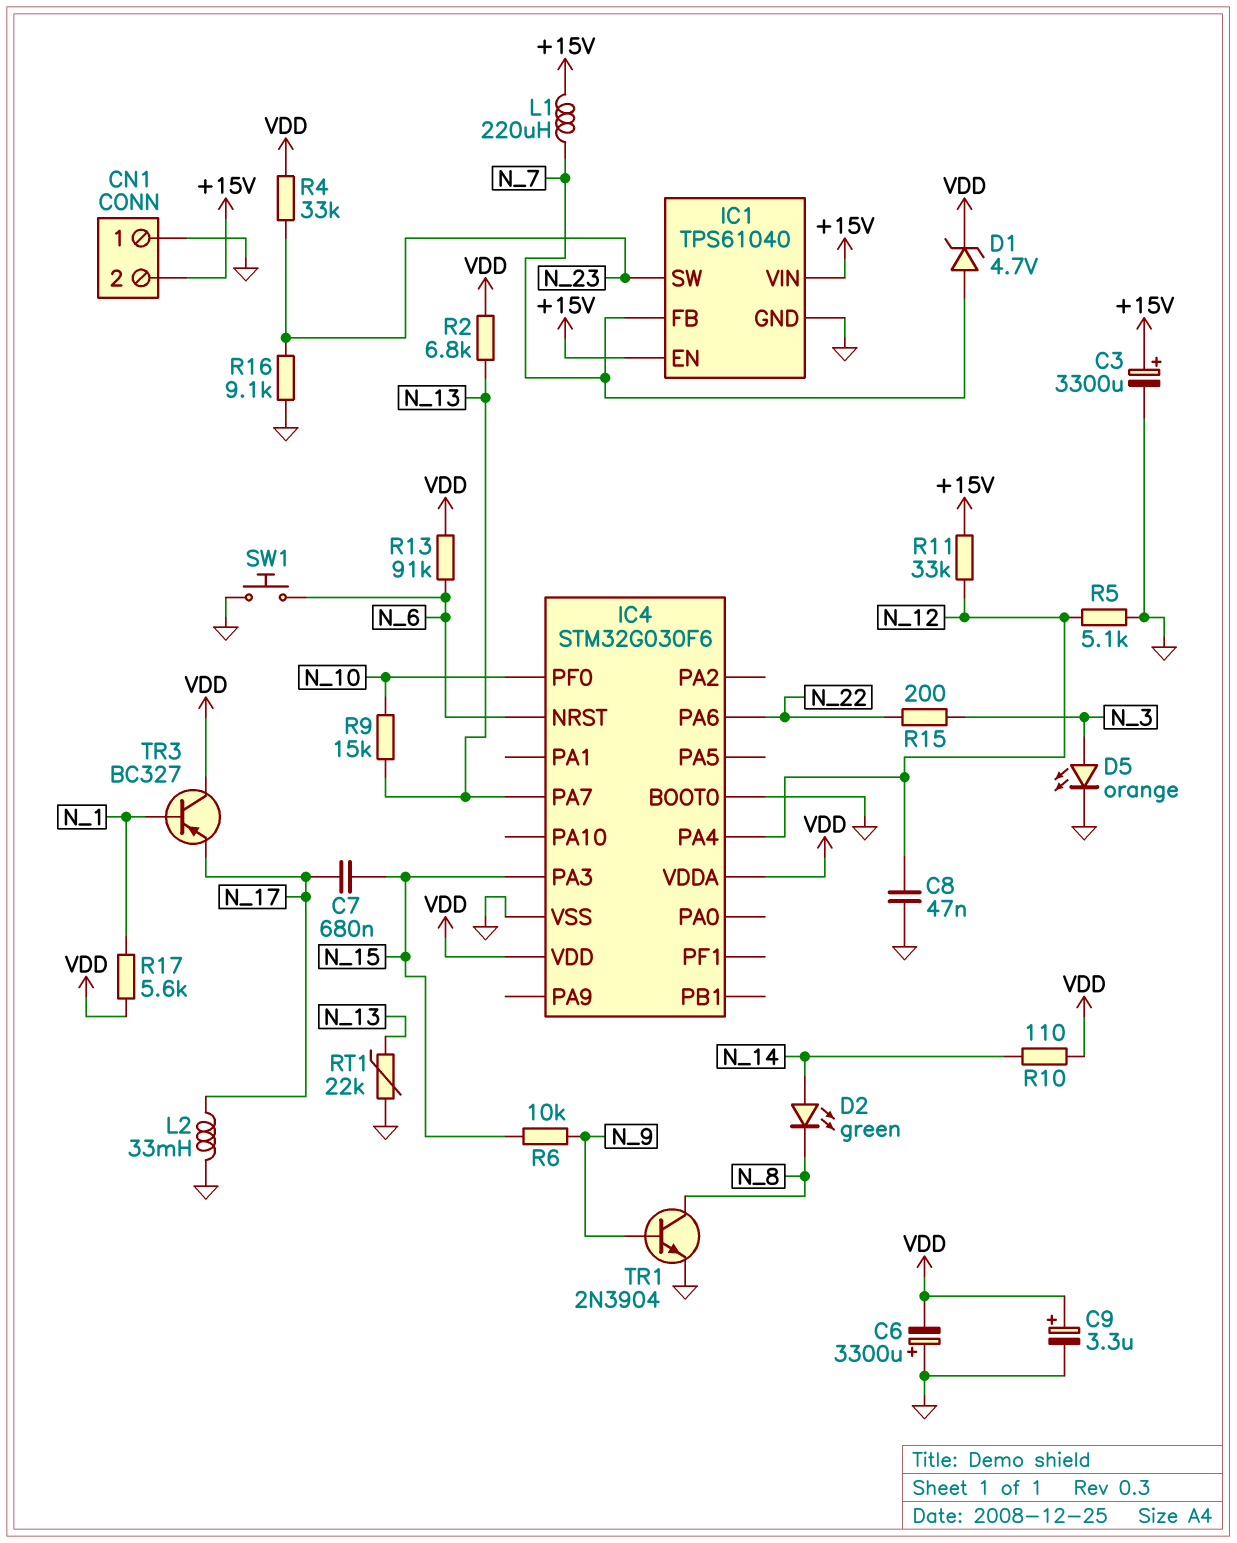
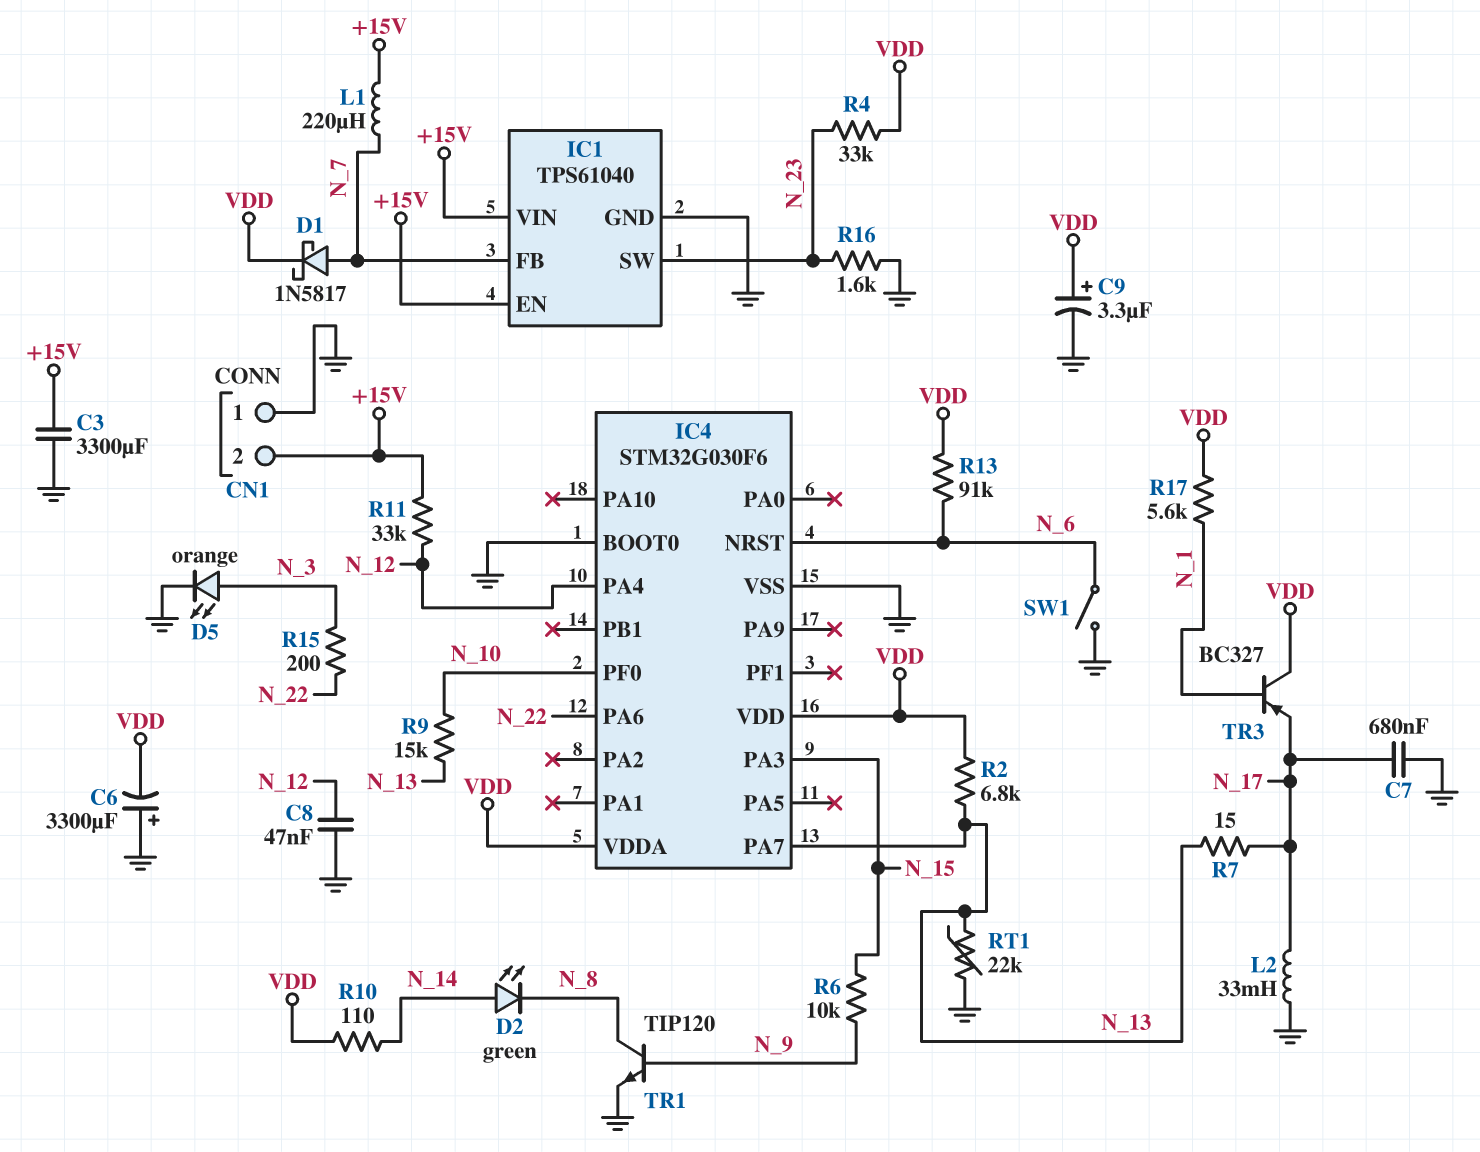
C3: 3300uF (plus +15V, minus GND) -> 3300uF (+15V, GND)
C7: 680nF (N_15, N_17) -> 680nF (GND, N_17)
D1: zener 4.7V (A N_7, K VDD) -> schottky 1N5817 (A N_7, K VDD)
R5: 5.1k (GND, N_12) -> none
R7: none -> 15 (N_13, N_17)
R16: 9.1k (GND, N_23) -> 1.6k (GND, N_23)
SW1: button (GND, N_6) -> switch (GND, N_6)
TR1: NPN 2N3904 (B N_9, C N_8, E GND) -> NPN TIP120 (B N_9, C N_8, E GND)

